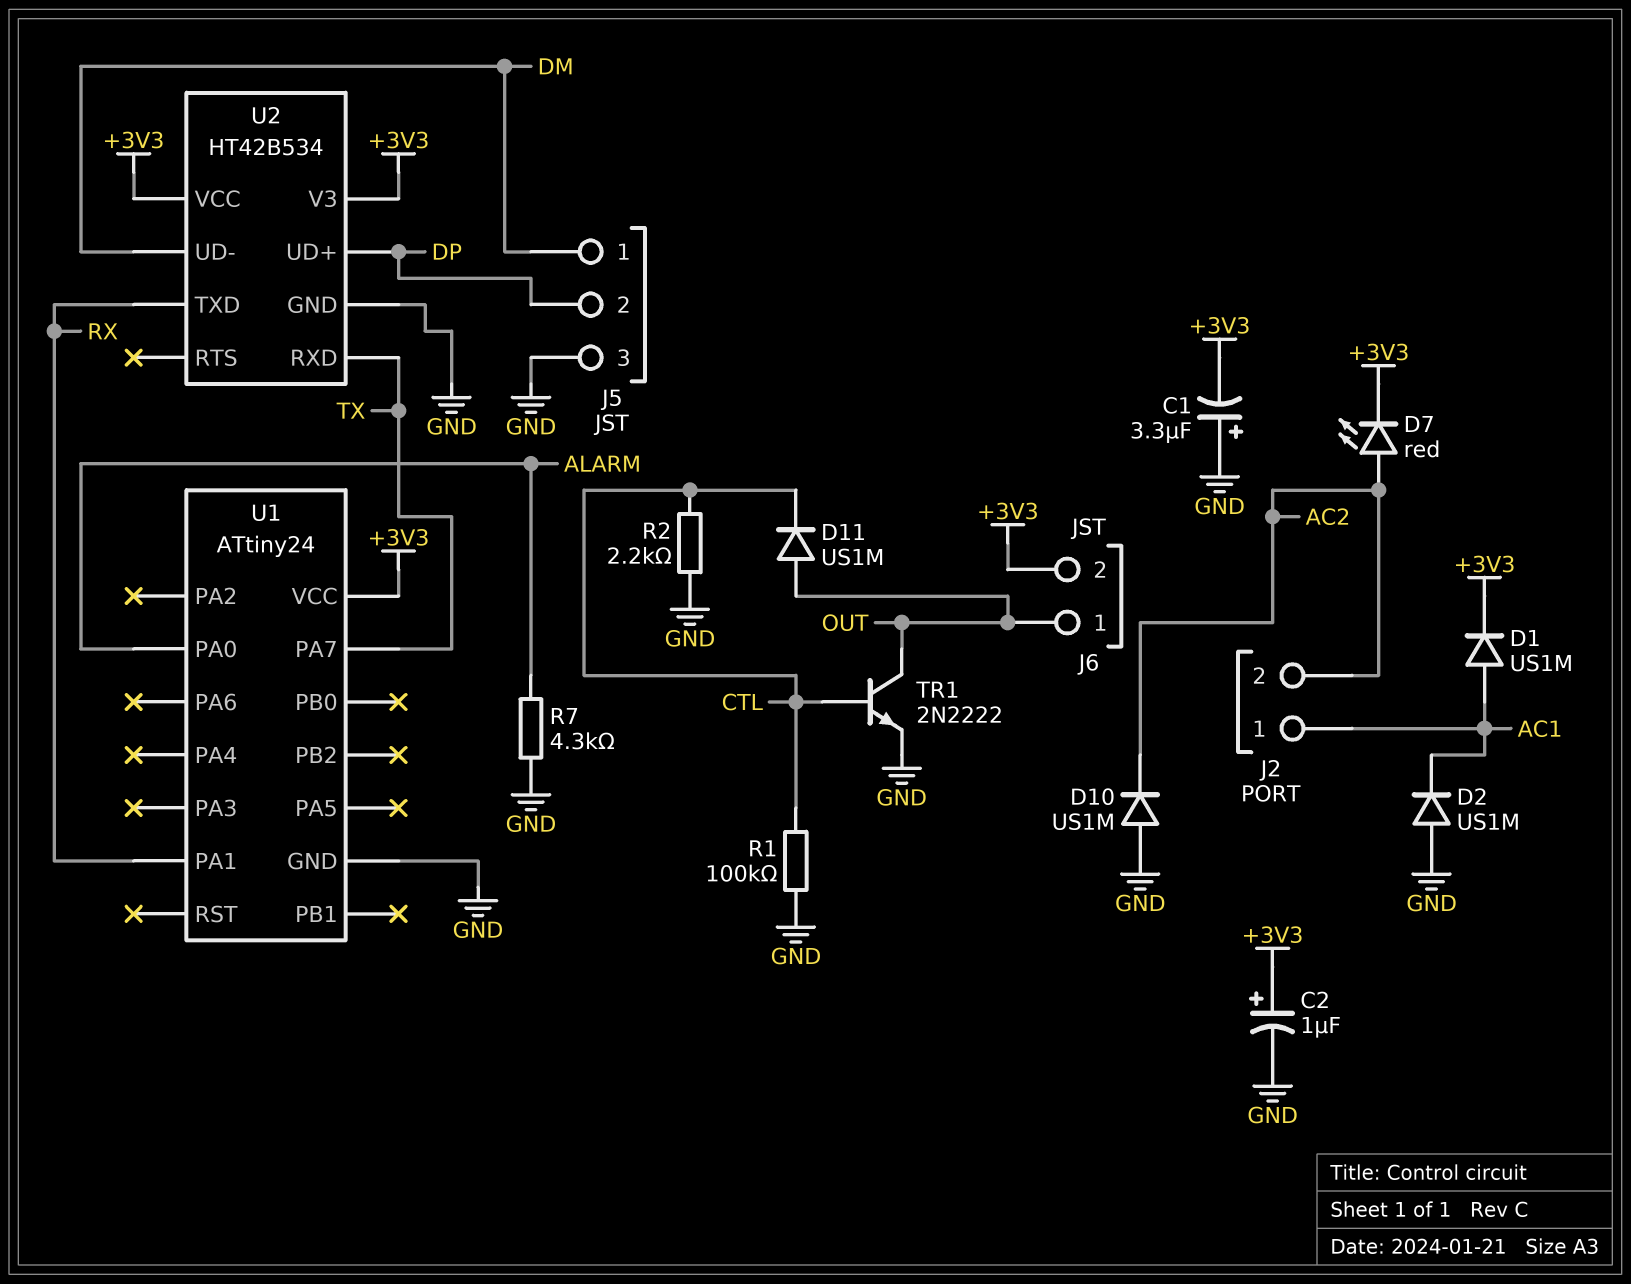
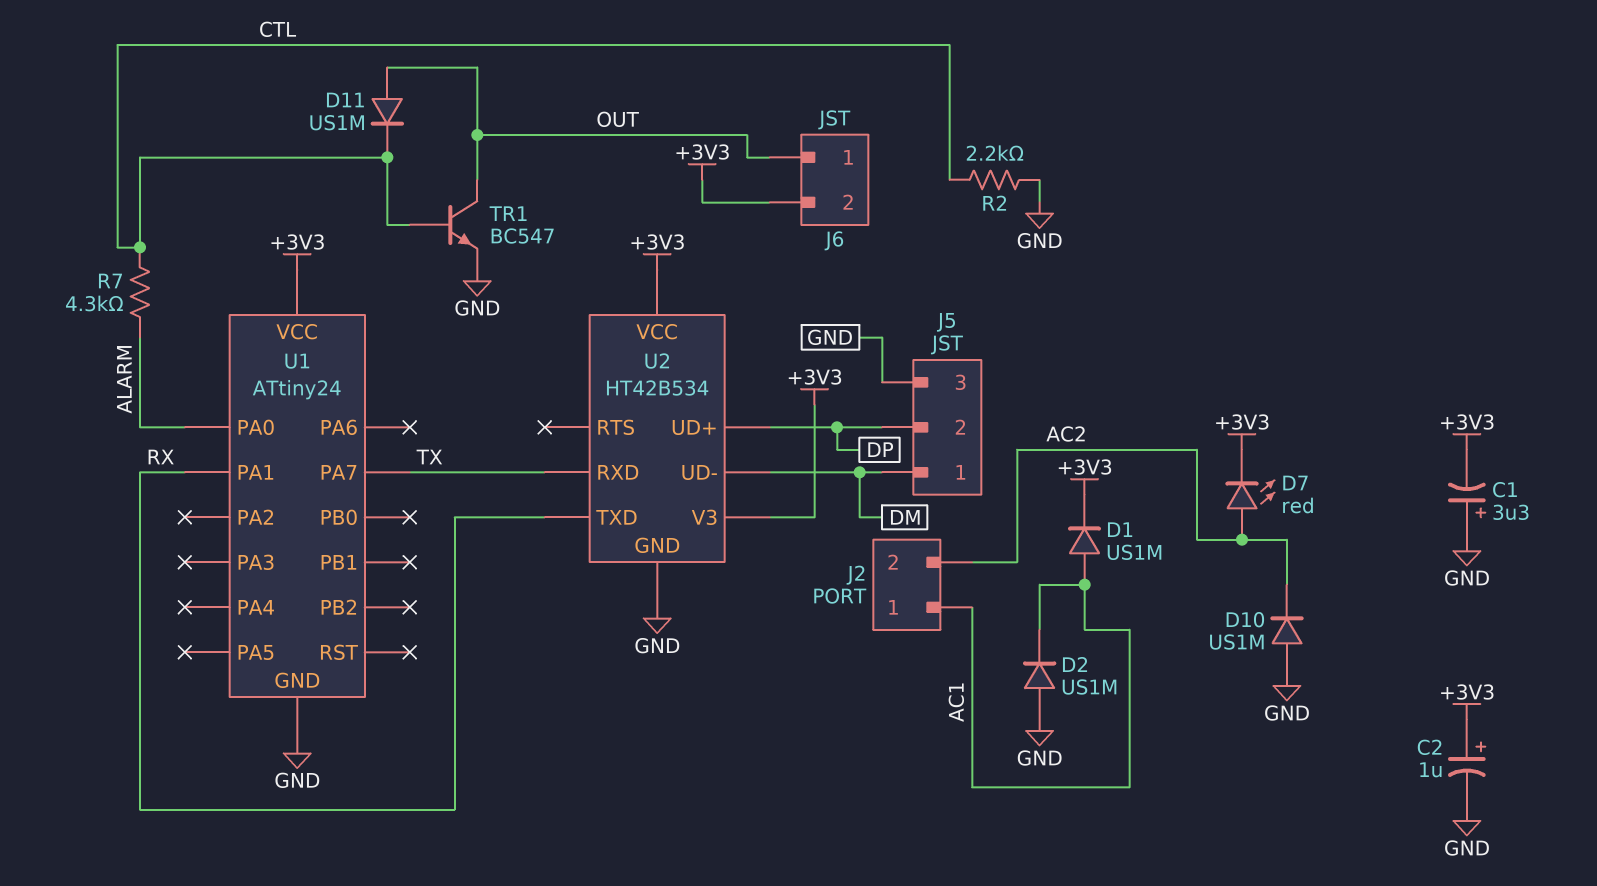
R1: 100k (CTL, GND) -> none
R7: 4.3k (ALARM, GND) -> 4.3k (ALARM, CTL)
TR1: NPN 2N2222 (B CTL, C OUT, E GND) -> NPN BC547 (B CTL, C OUT, E GND)

